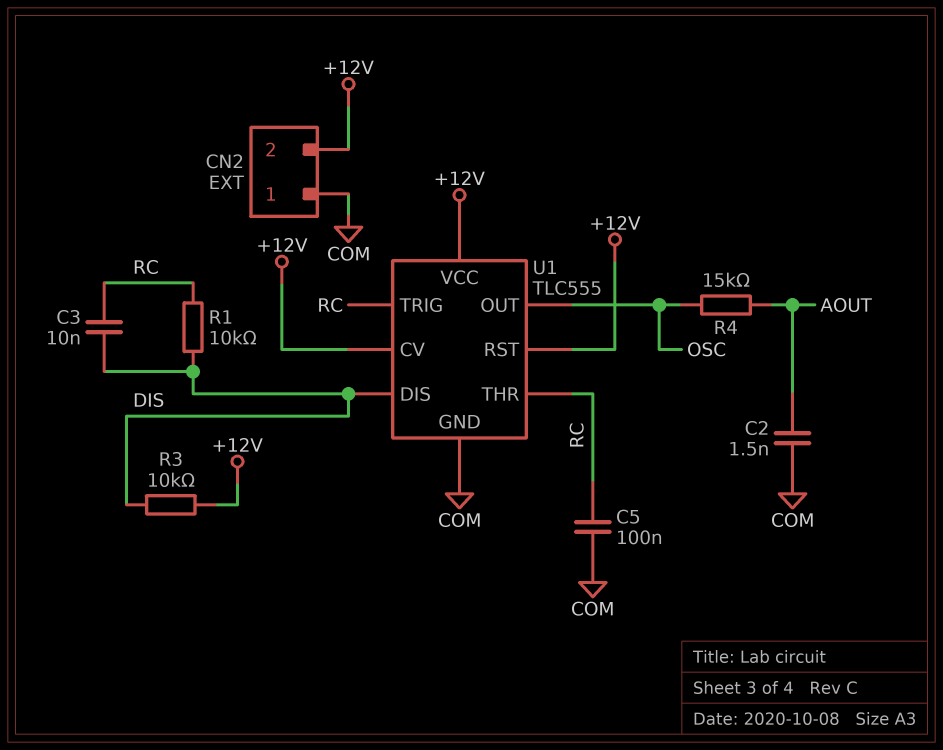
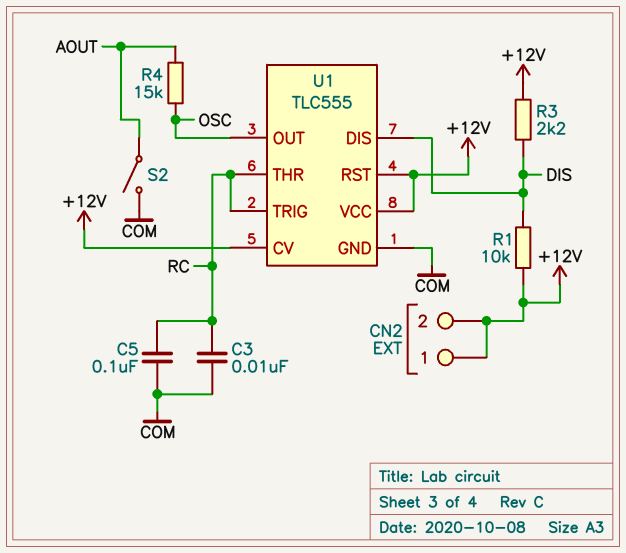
C2: 1.5nF (AOUT, COM) -> none
C3: 10nF (DIS, RC) -> 10nF (COM, RC)
CN2 pin 1: COM -> +12V
R1: 10k (DIS, RC) -> 10k (+12V, DIS)
R3: 10k (+12V, DIS) -> 2.2k (+12V, DIS)
S2: none -> switch (AOUT, COM)

